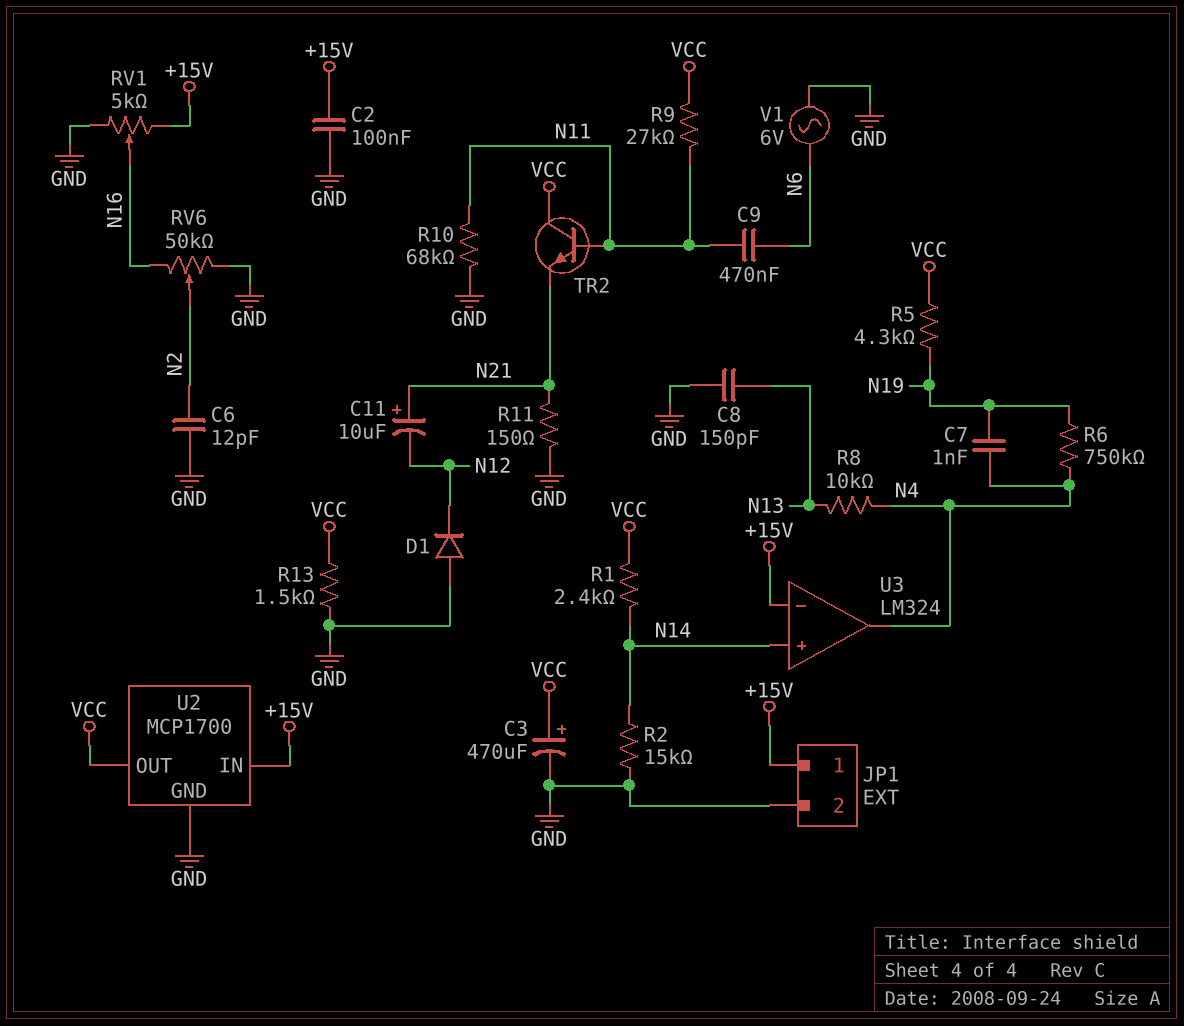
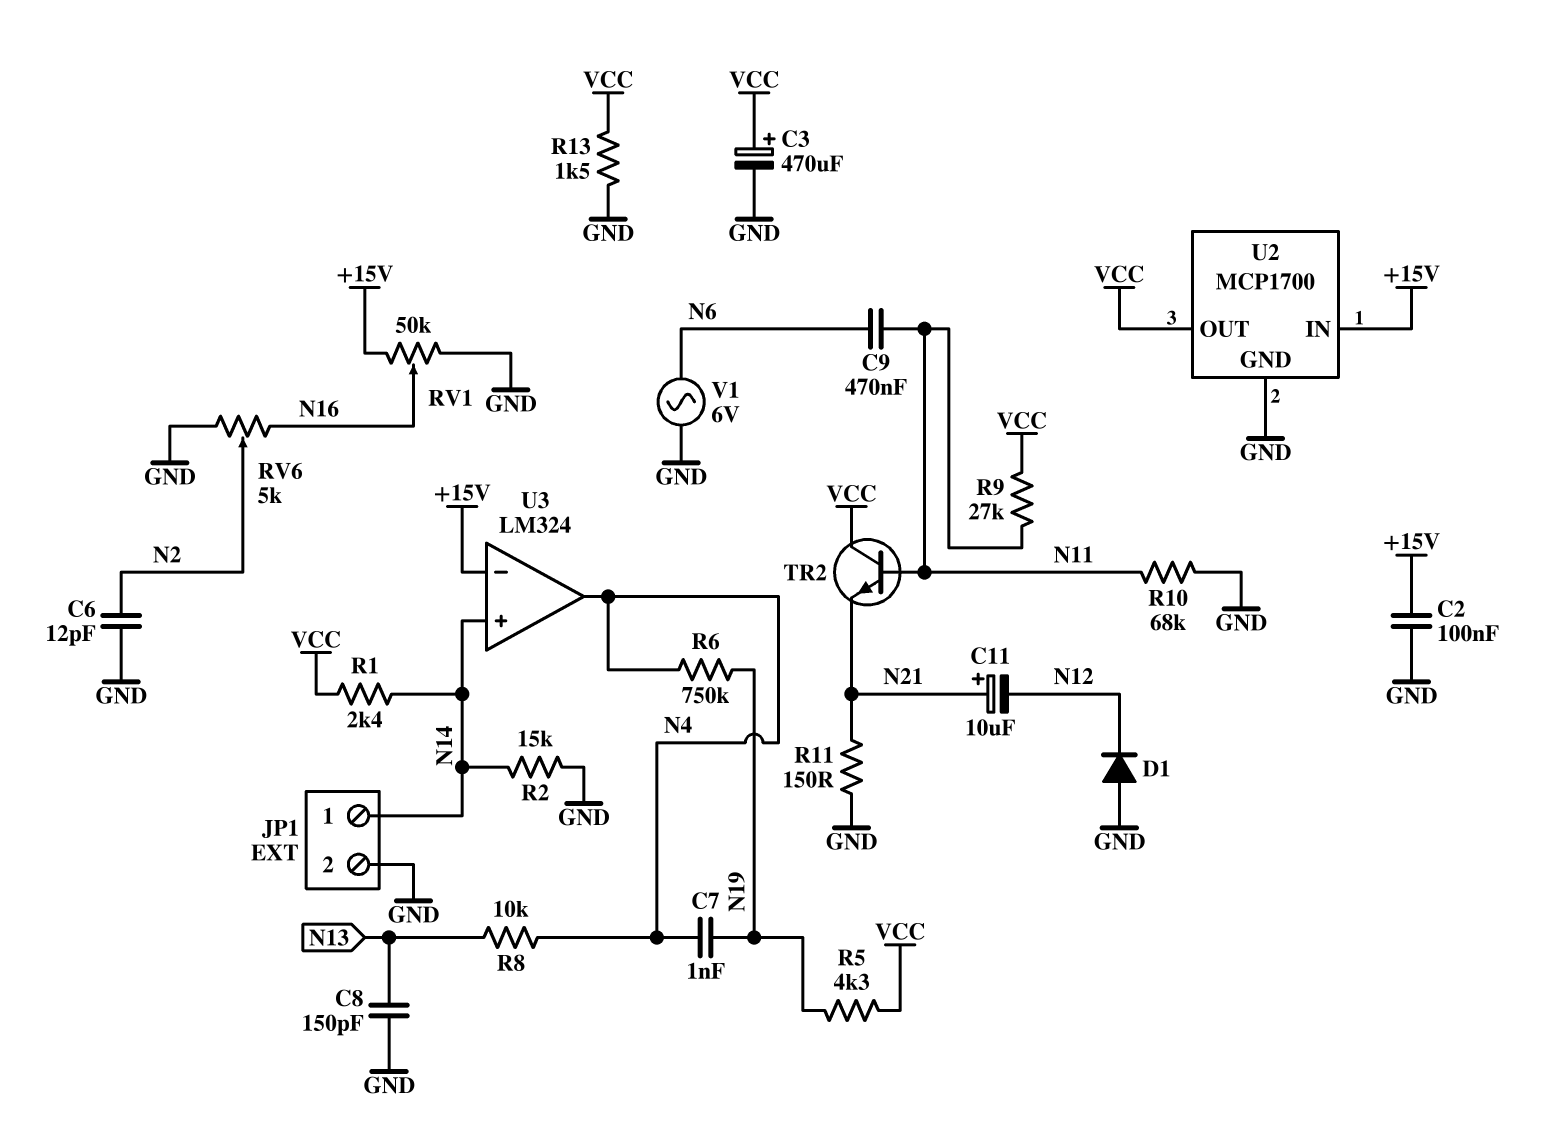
JP1 pin 1: +15V -> N14
RV1: 5k (+15V, GND, wiper N16) -> 50k (+15V, GND, wiper N16)
RV6: 50k (GND, N16, wiper N2) -> 5k (GND, N16, wiper N2)

